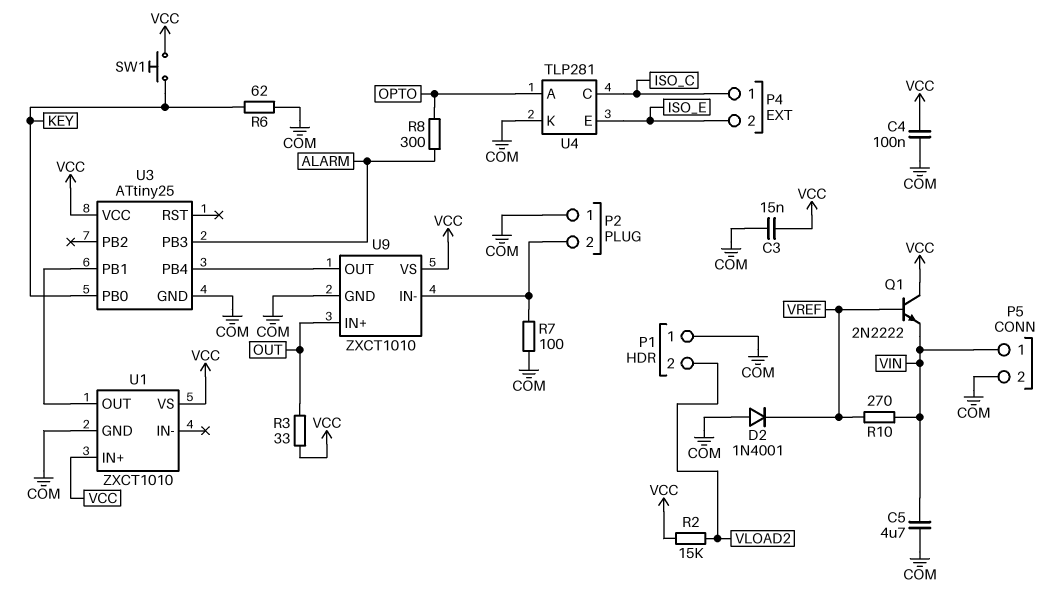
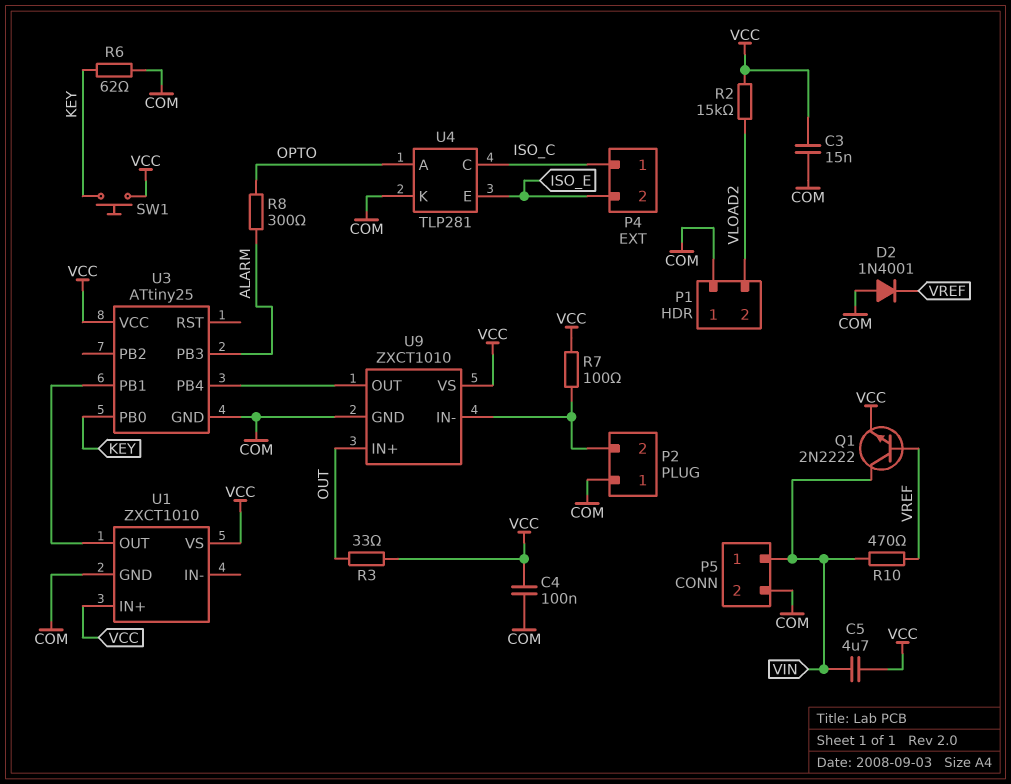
C5: 4.7uF (COM, VIN) -> 4.7uF (VCC, VIN)
Q1: NPN 2N2222 (B VREF, C VCC, E VIN) -> NPN 2N2222 (B VREF, C VIN, E VCC)
R7: 100 (COM, P2/2) -> 100 (P2/2, VCC)
R10: 270 (VIN, VREF) -> 470 (VIN, VREF)

